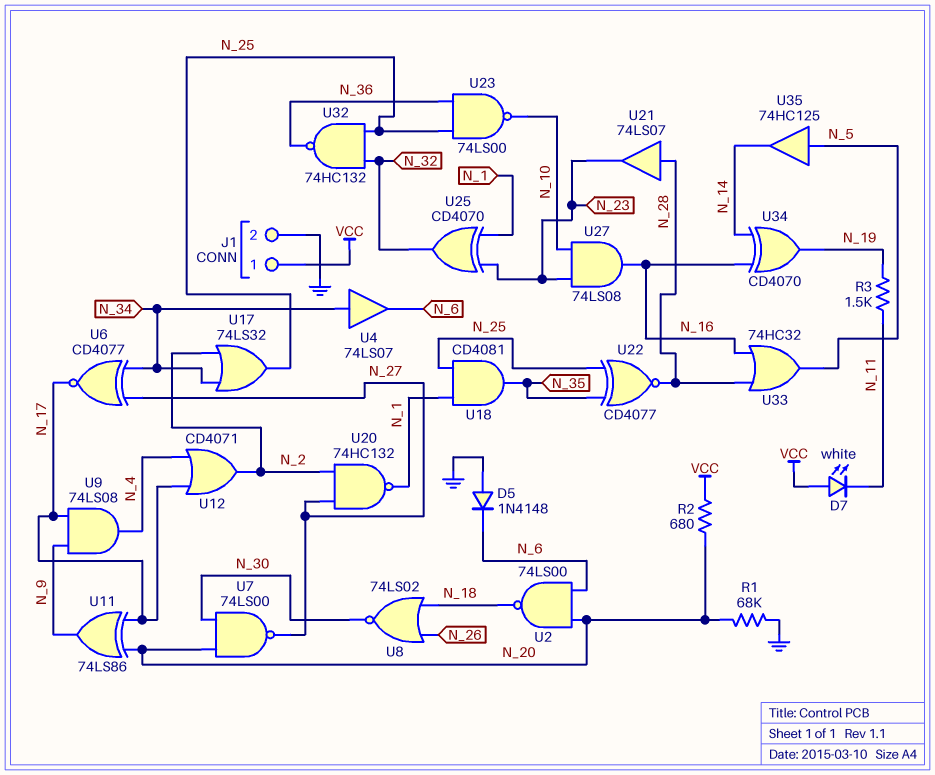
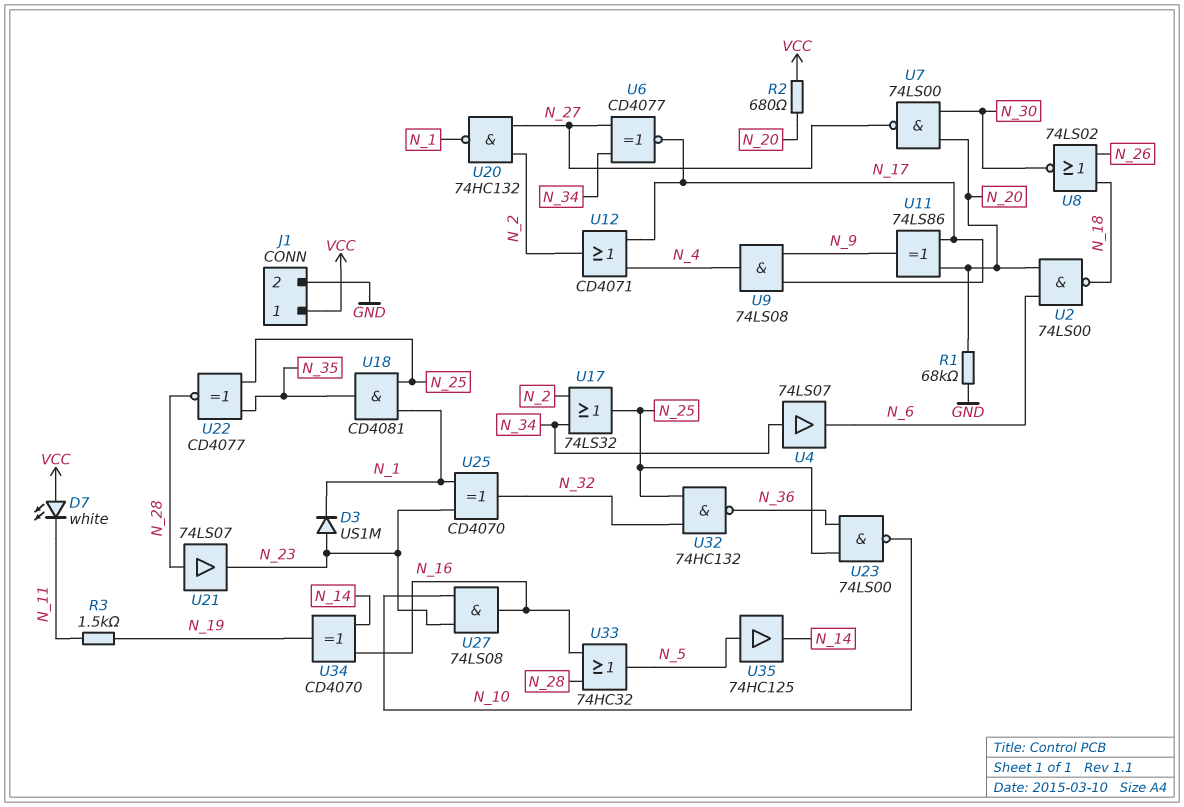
D3: none -> diode US1M (A N_23, K N_1)
D5: diode 1N4148 (A GND, K N_6) -> none

